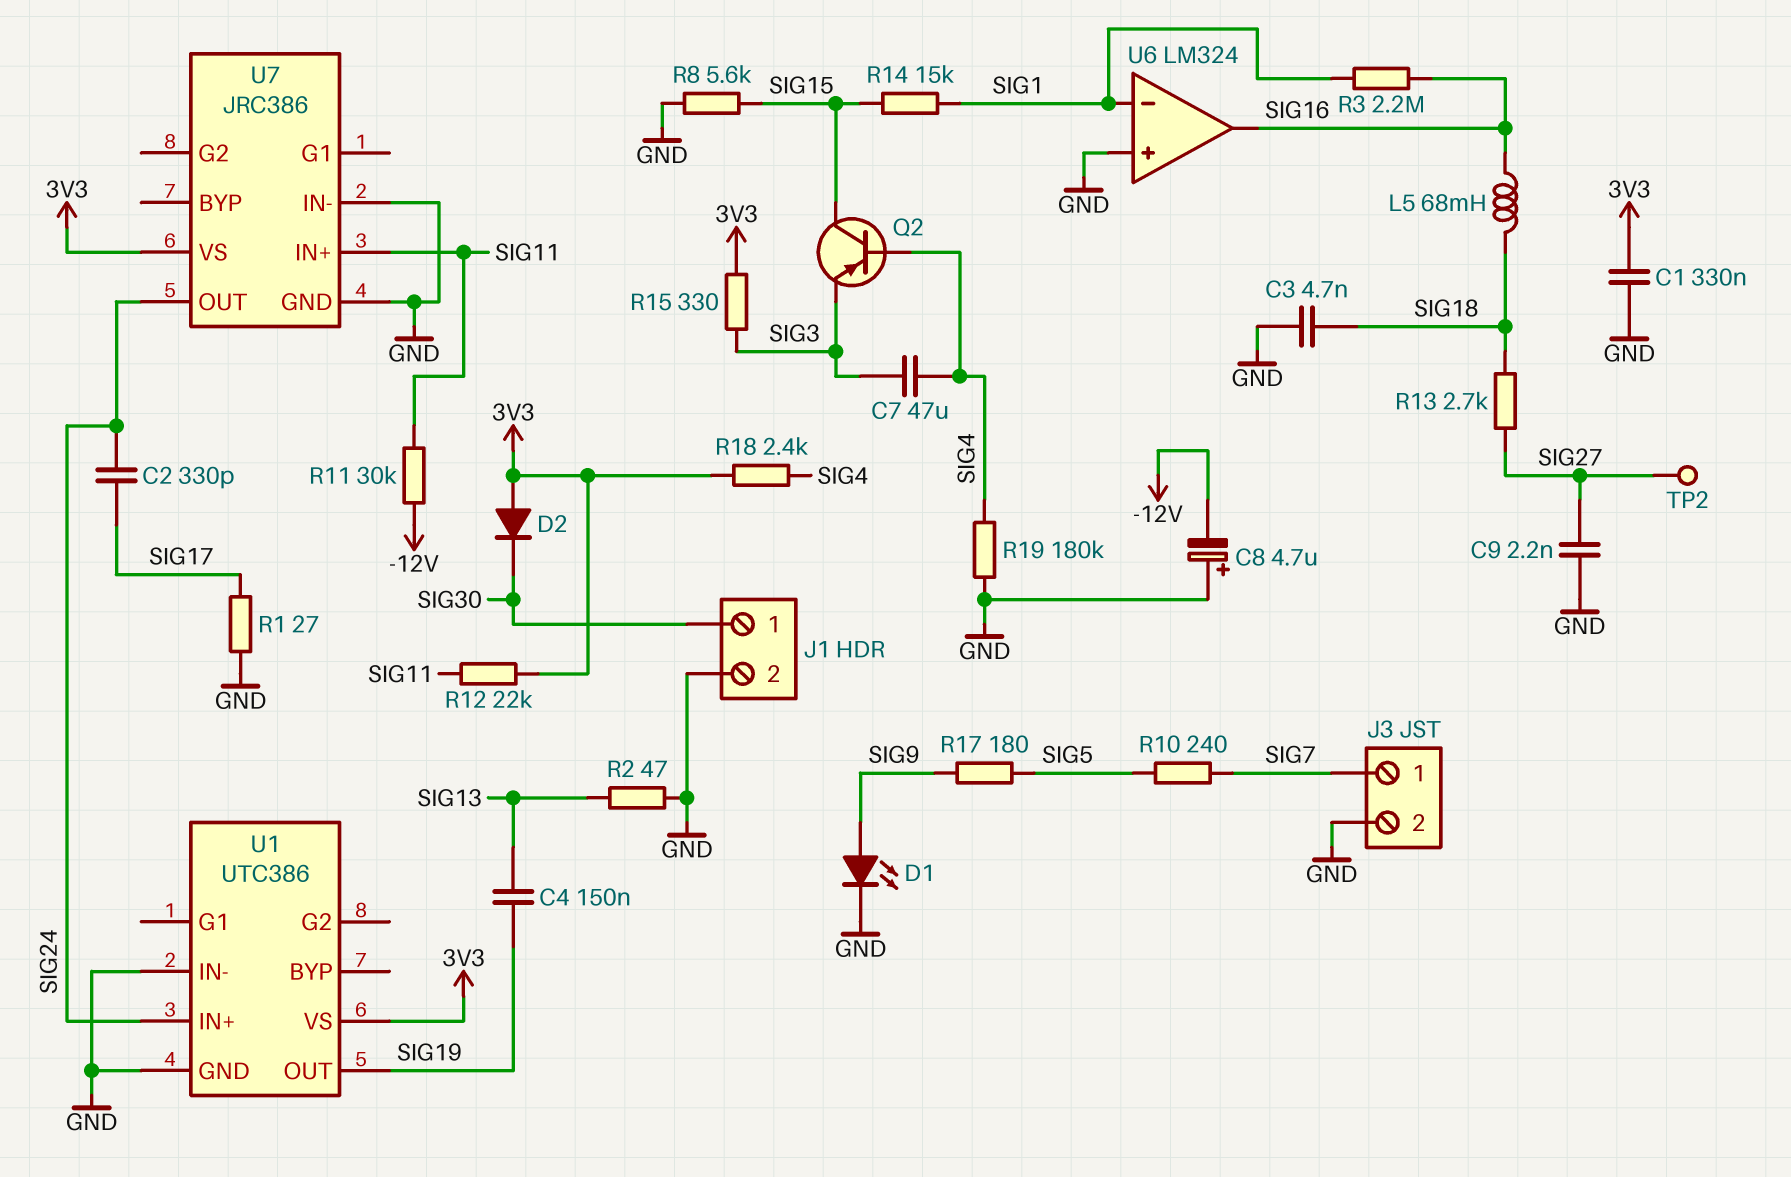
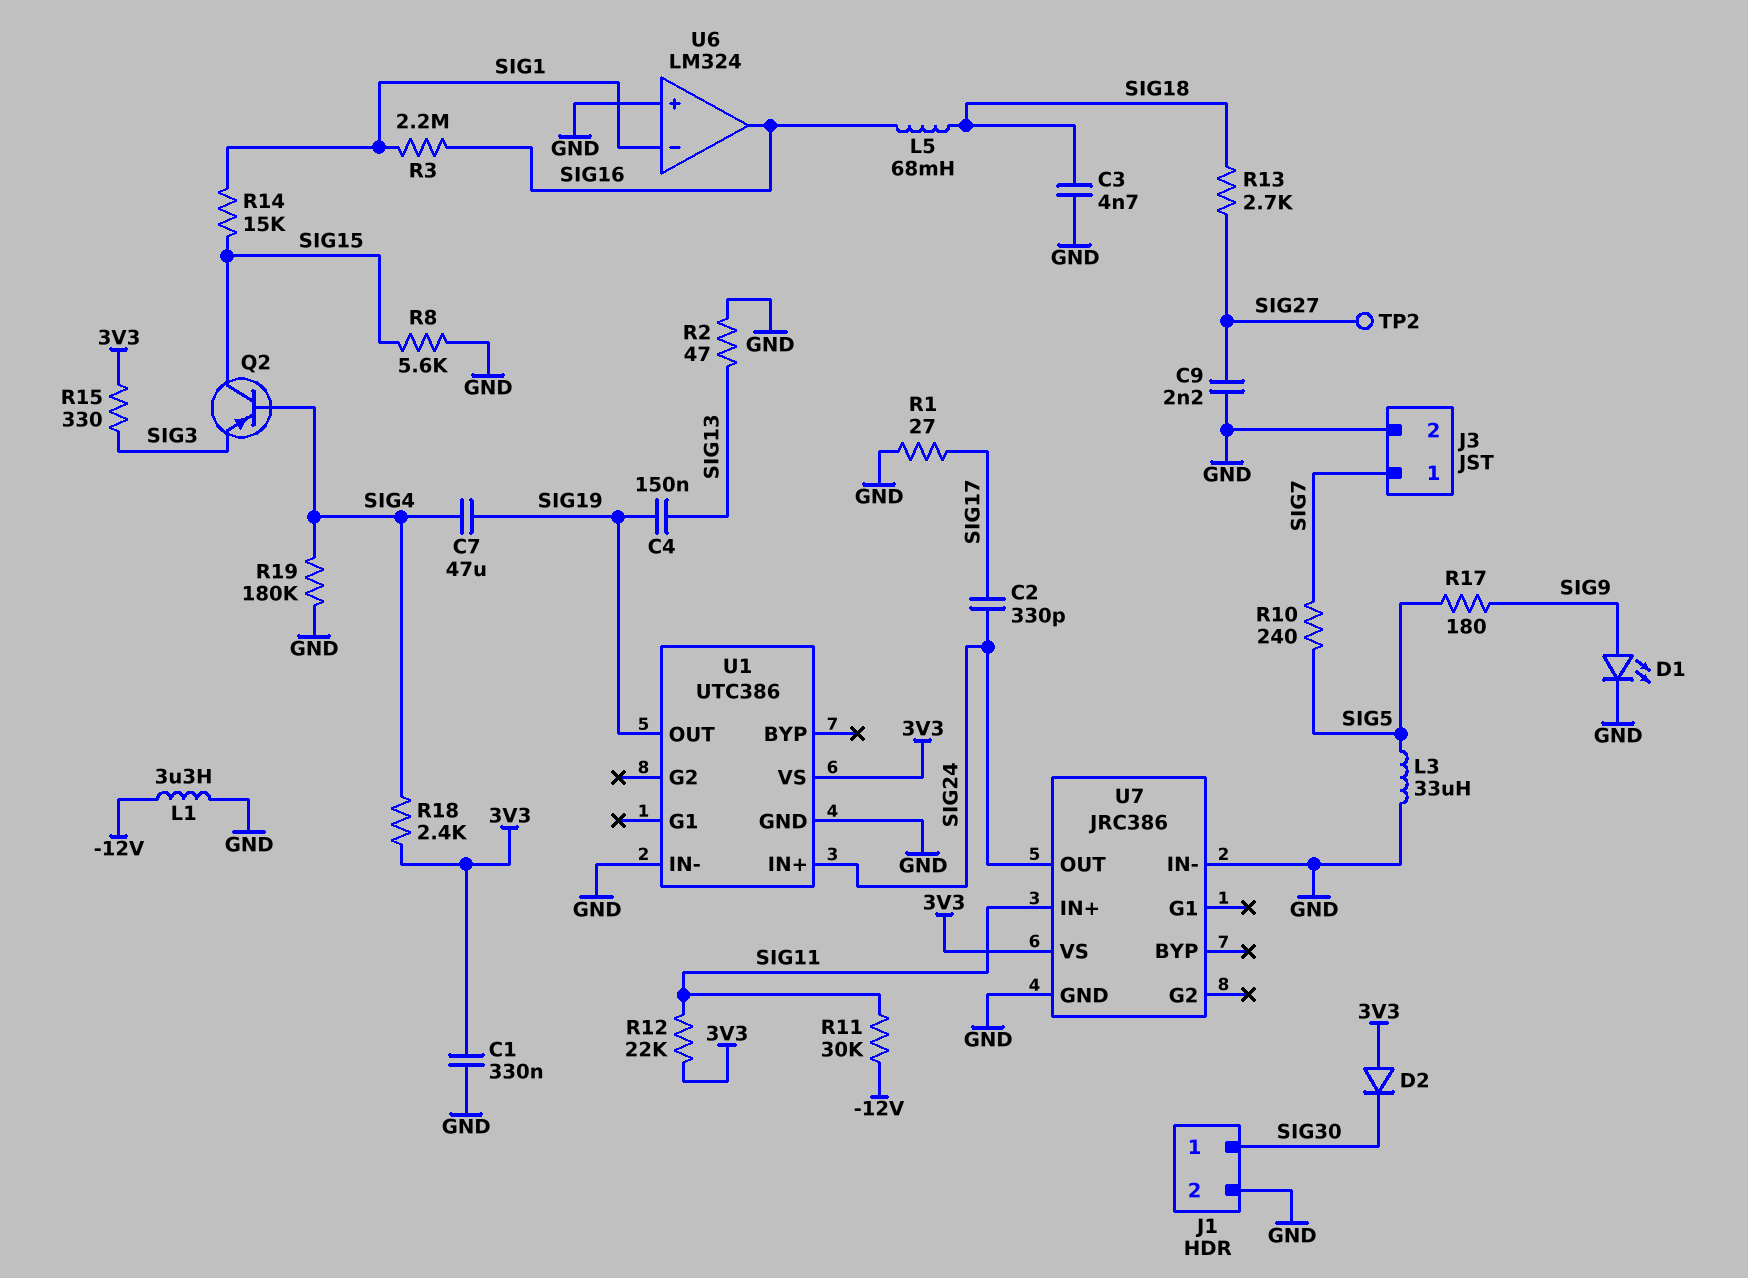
C7: 47uF (SIG3, SIG4) -> 47uF (SIG4, SIG19)
C8: 4.7uF (plus GND, minus -12V) -> none
L1: none -> 3.3uH (-12V, GND)
L3: none -> 33uH (GND, SIG5)

